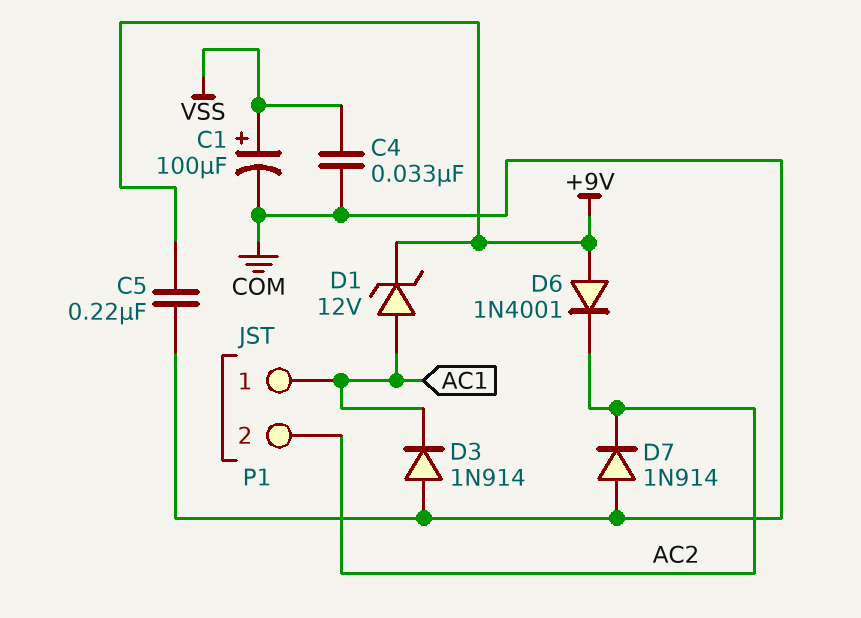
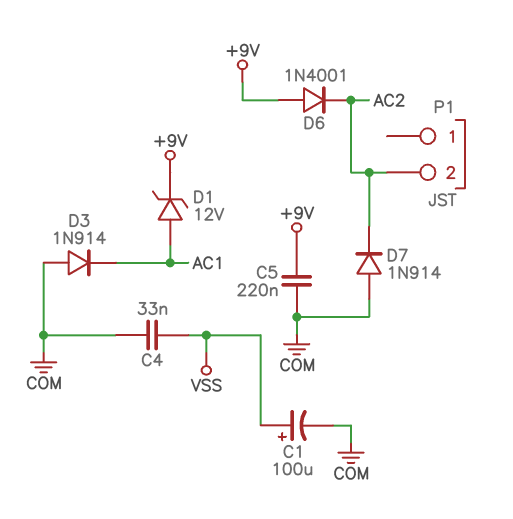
P1 pin 1: AC1 -> none

